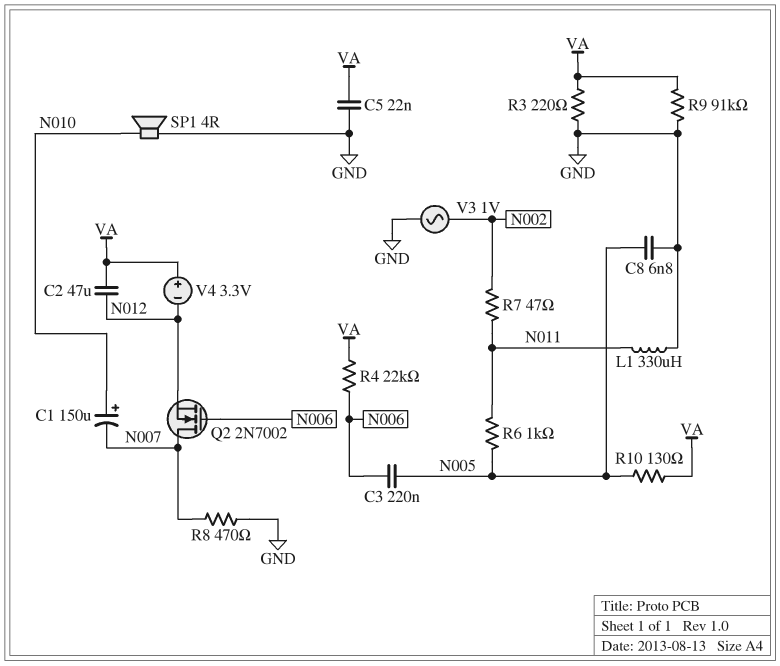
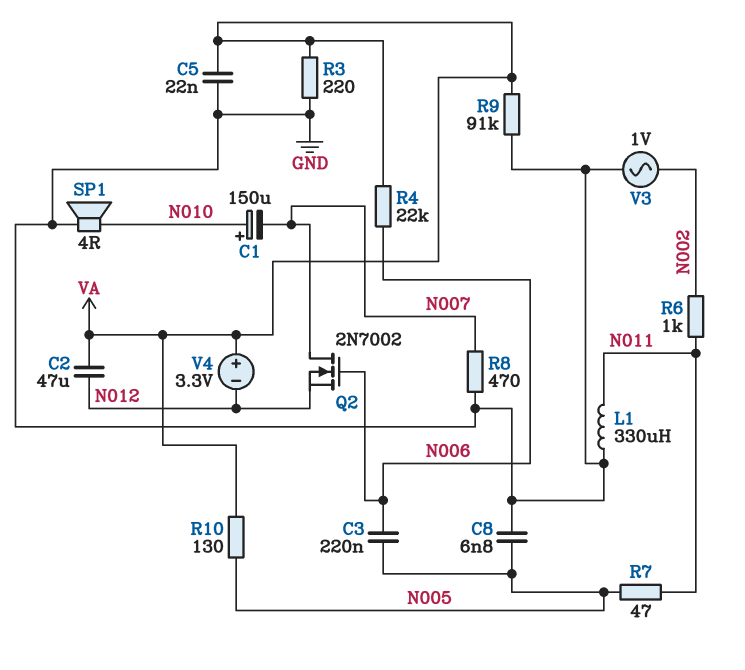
R6: 1k (N005, N011) -> 1k (N002, N011)
R7: 47 (N002, N011) -> 47 (N005, N011)

